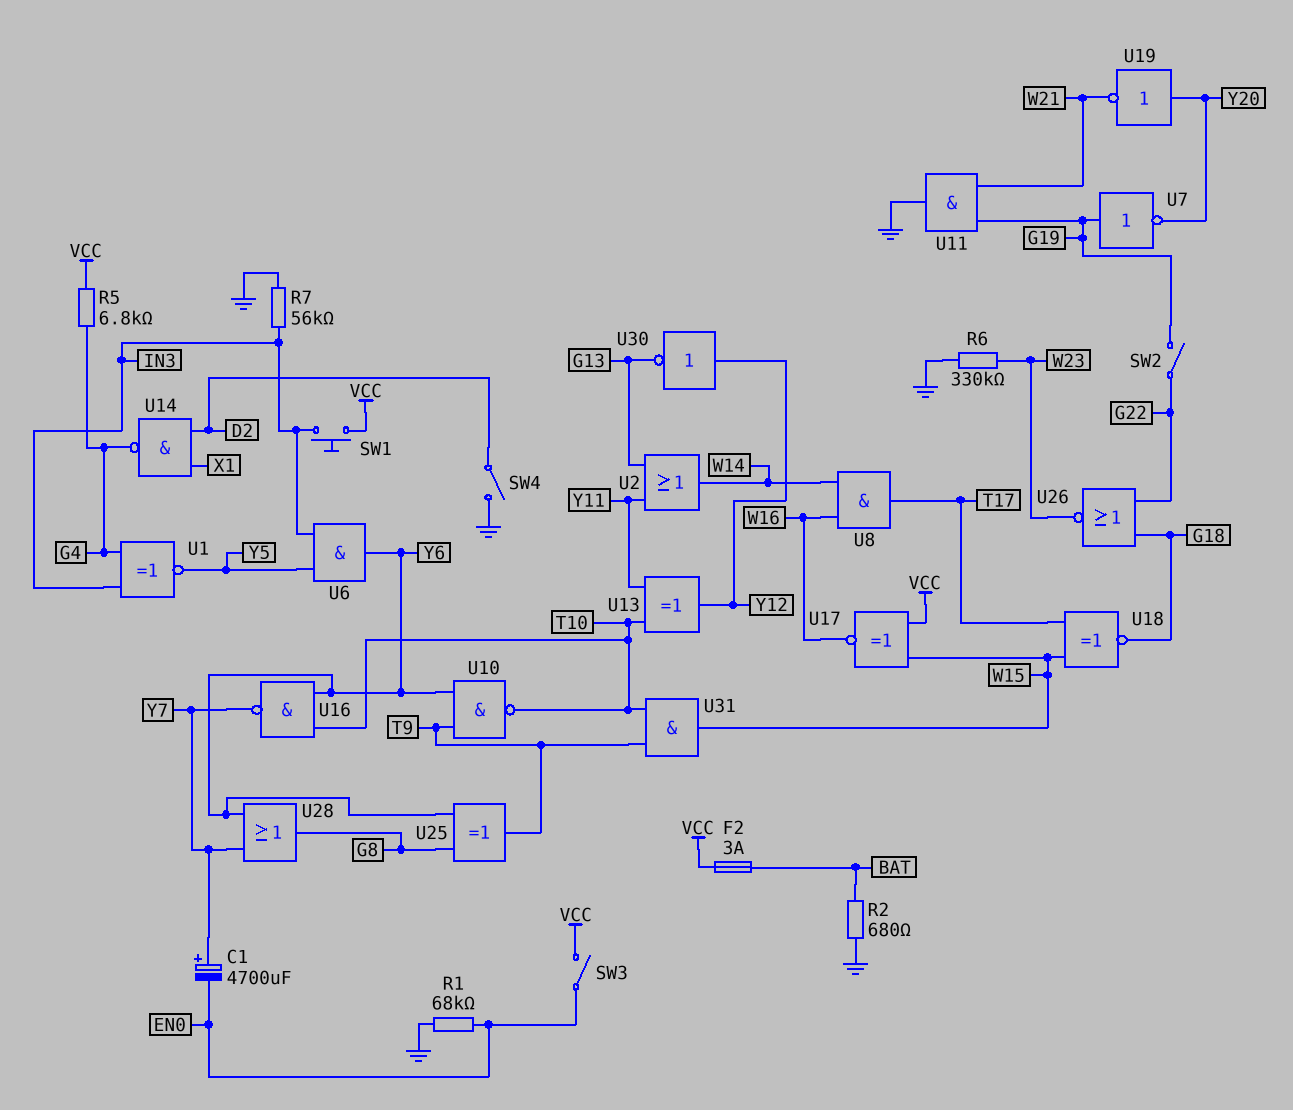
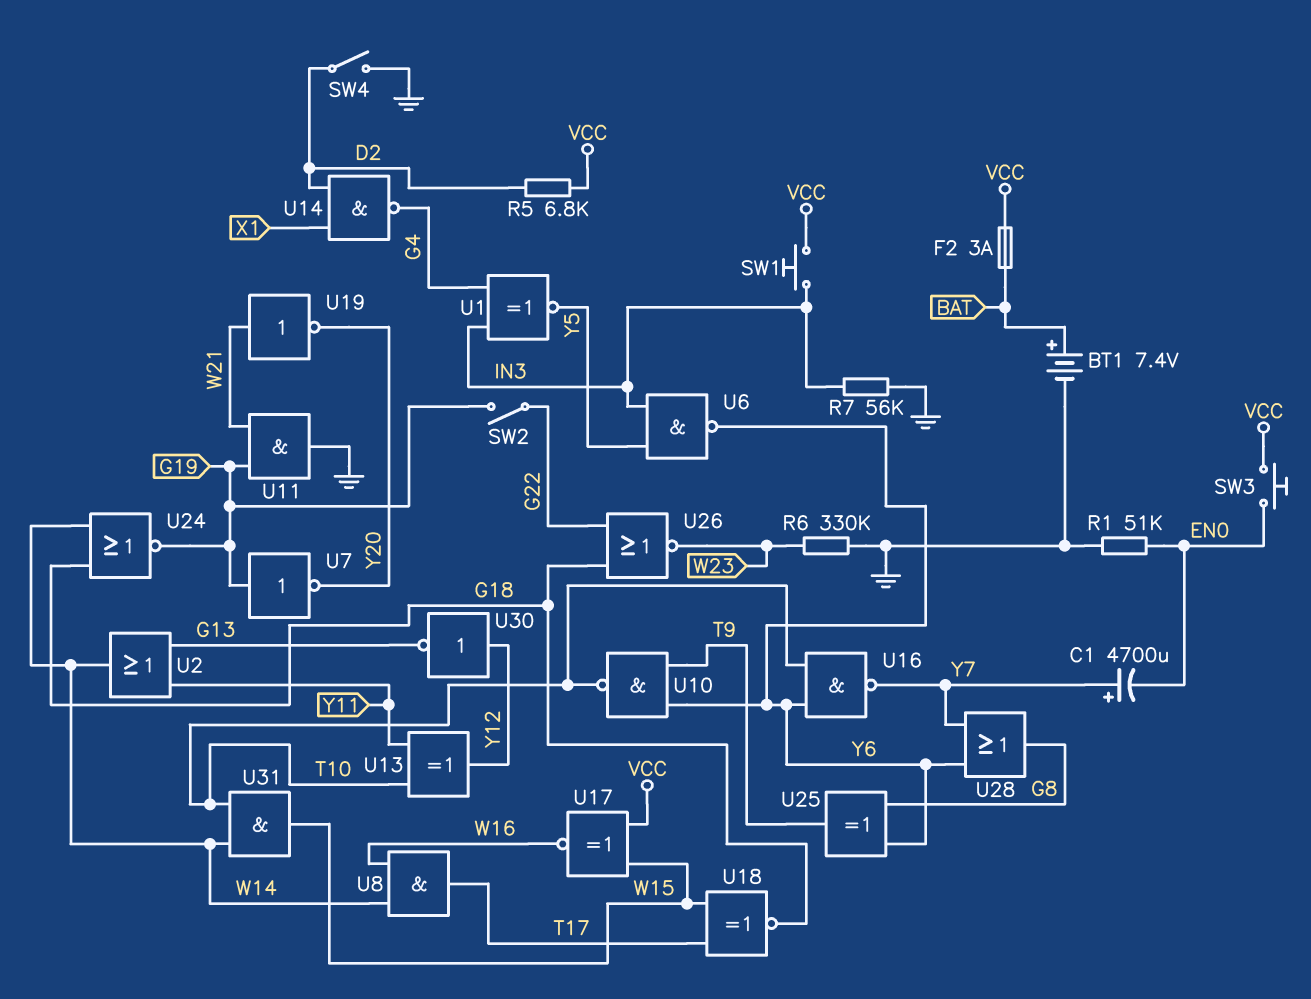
BT1: none -> 7.4V (plus BAT, minus GND)
R1: 68k (EN0, GND) -> 51k (EN0, GND)
R2: 680 (BAT, GND) -> none
R5: 6.8k (G4, VCC) -> 6.8k (D2, VCC)
SW3: switch (EN0, VCC) -> button (EN0, VCC)
U6: AND (in IN3, in Y5, out Y6) -> NAND (in IN3, in Y5, out Y6)
U19: NOT (in Y20, out W21) -> NOT (in W21, out Y20)
U24: none -> NOR (in G18, in W14, out G19)
U31: AND (in T9, in T10, out W15) -> AND (in T10, in W14, out W15)

